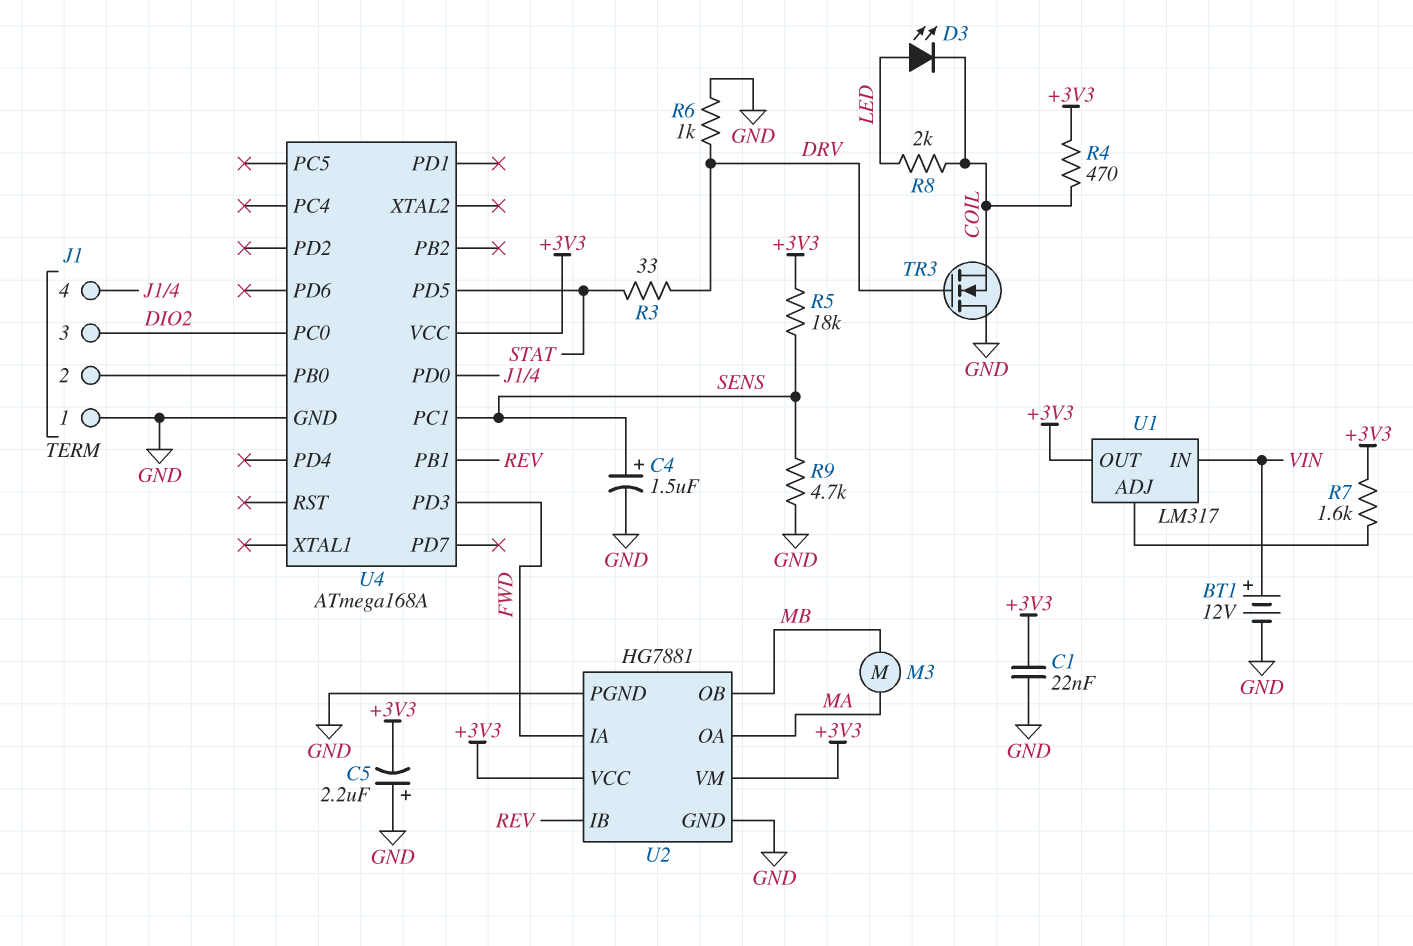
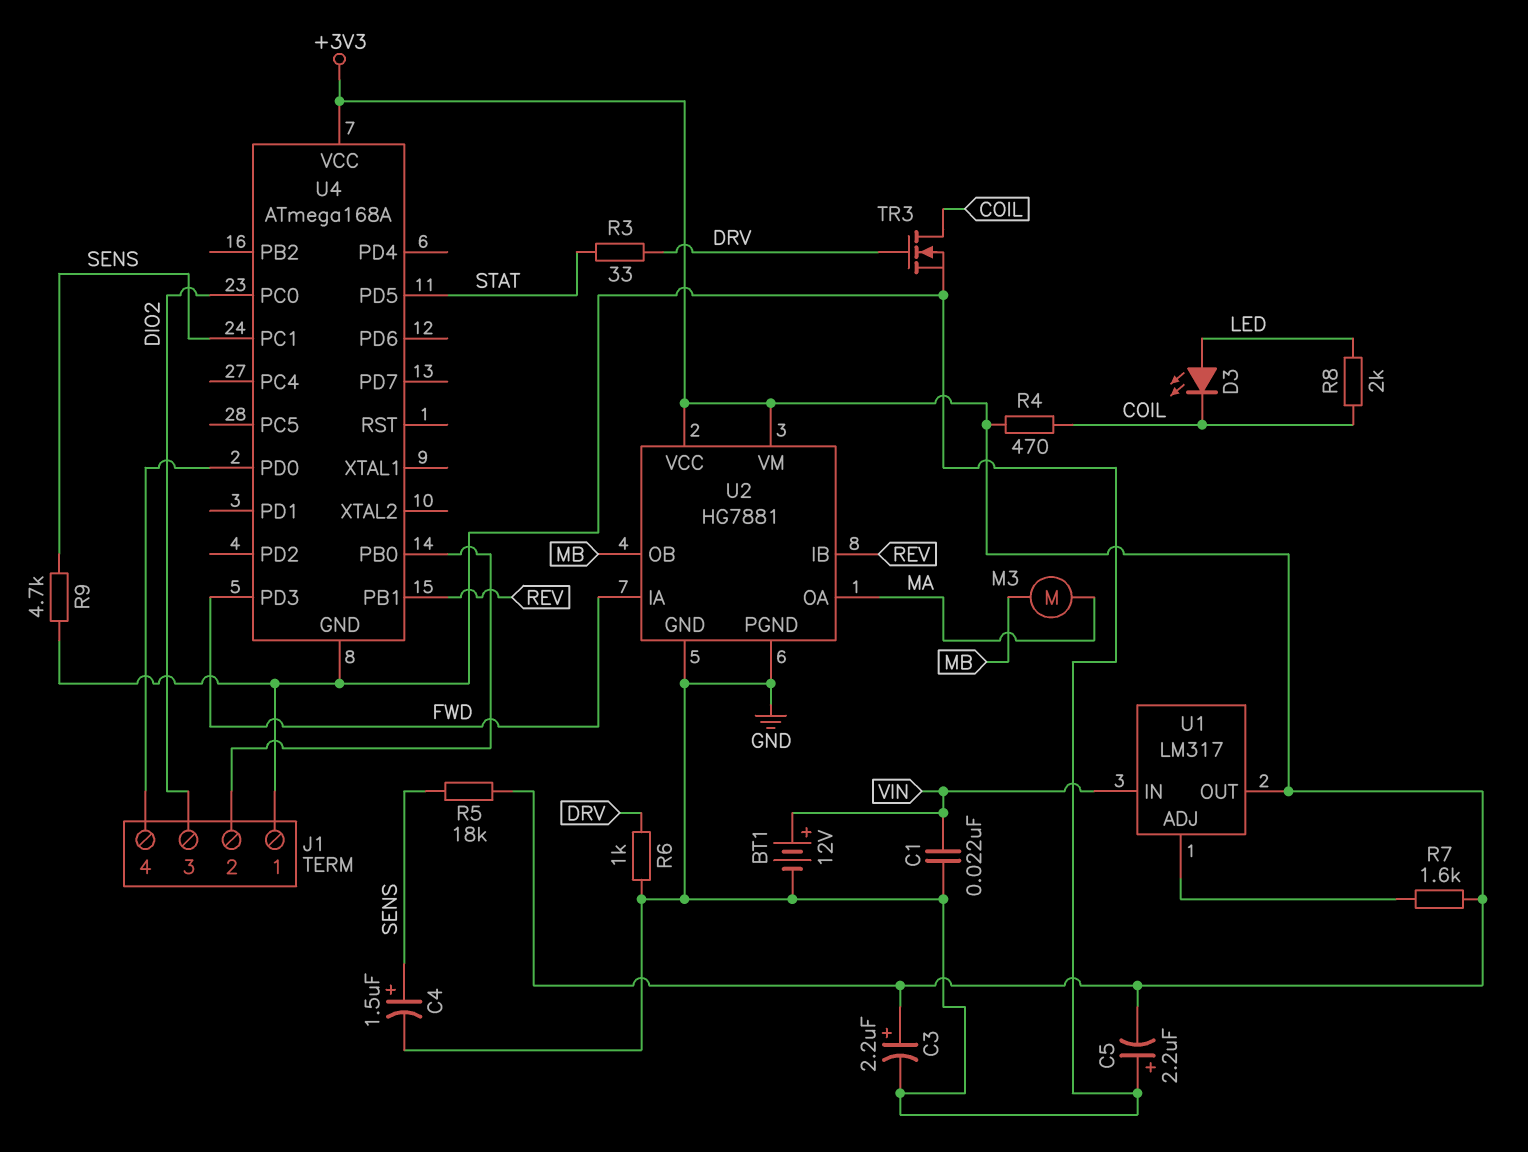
C1: 22nF (+3V3, GND) -> 22nF (GND, VIN)
C3: none -> 2.2uF (plus +3V3, minus GND)
TR3: NMOS (G DRV, D GND, S COIL) -> NMOS (G DRV, D COIL, S GND)

